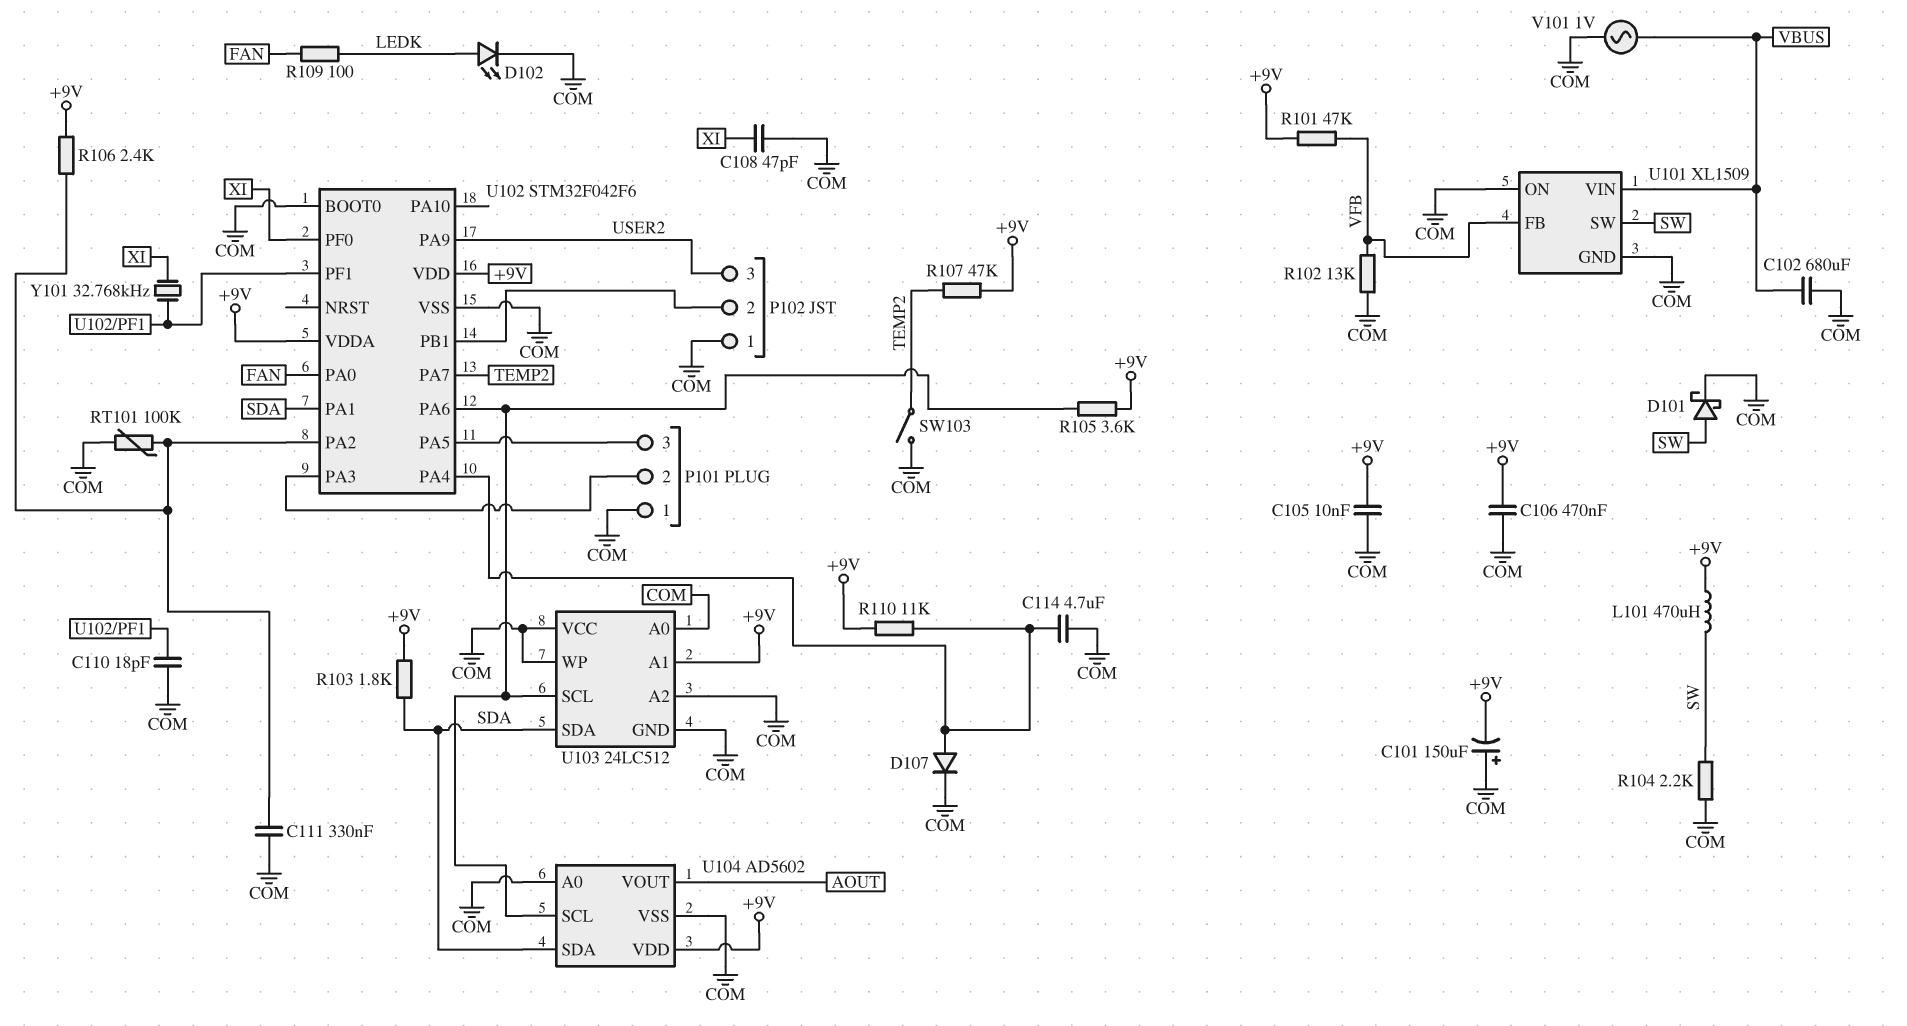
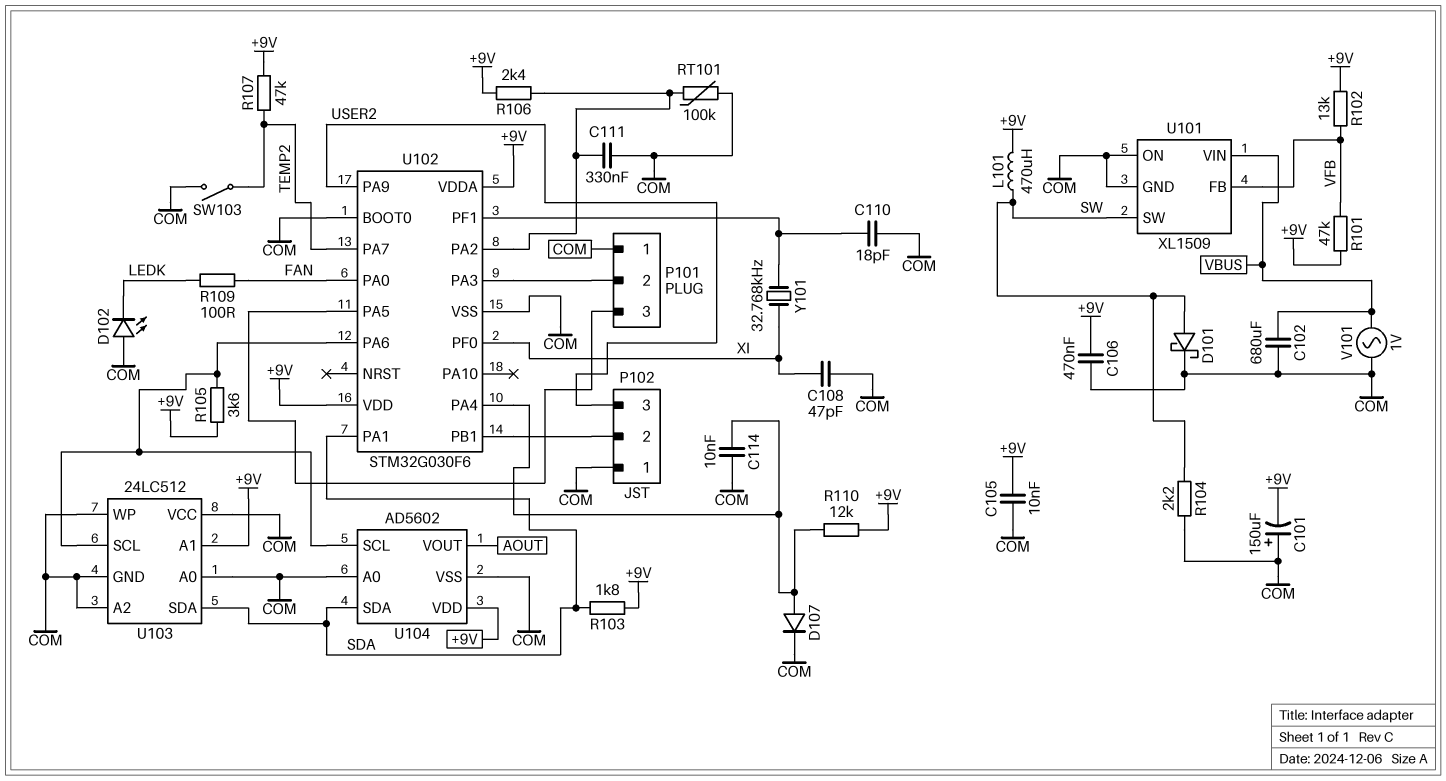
C114: 4.7uF (COM, U102/PA4) -> 10nF (COM, U102/PA4)
D102: LED (A LEDK, K COM) -> LED (A COM, K LEDK)
R102: 13k (COM, VFB) -> 13k (+9V, VFB)
R110: 11k (+9V, U102/PA4) -> 12k (+9V, U102/PA4)
U102: STM32F042F6 -> STM32G030F6

